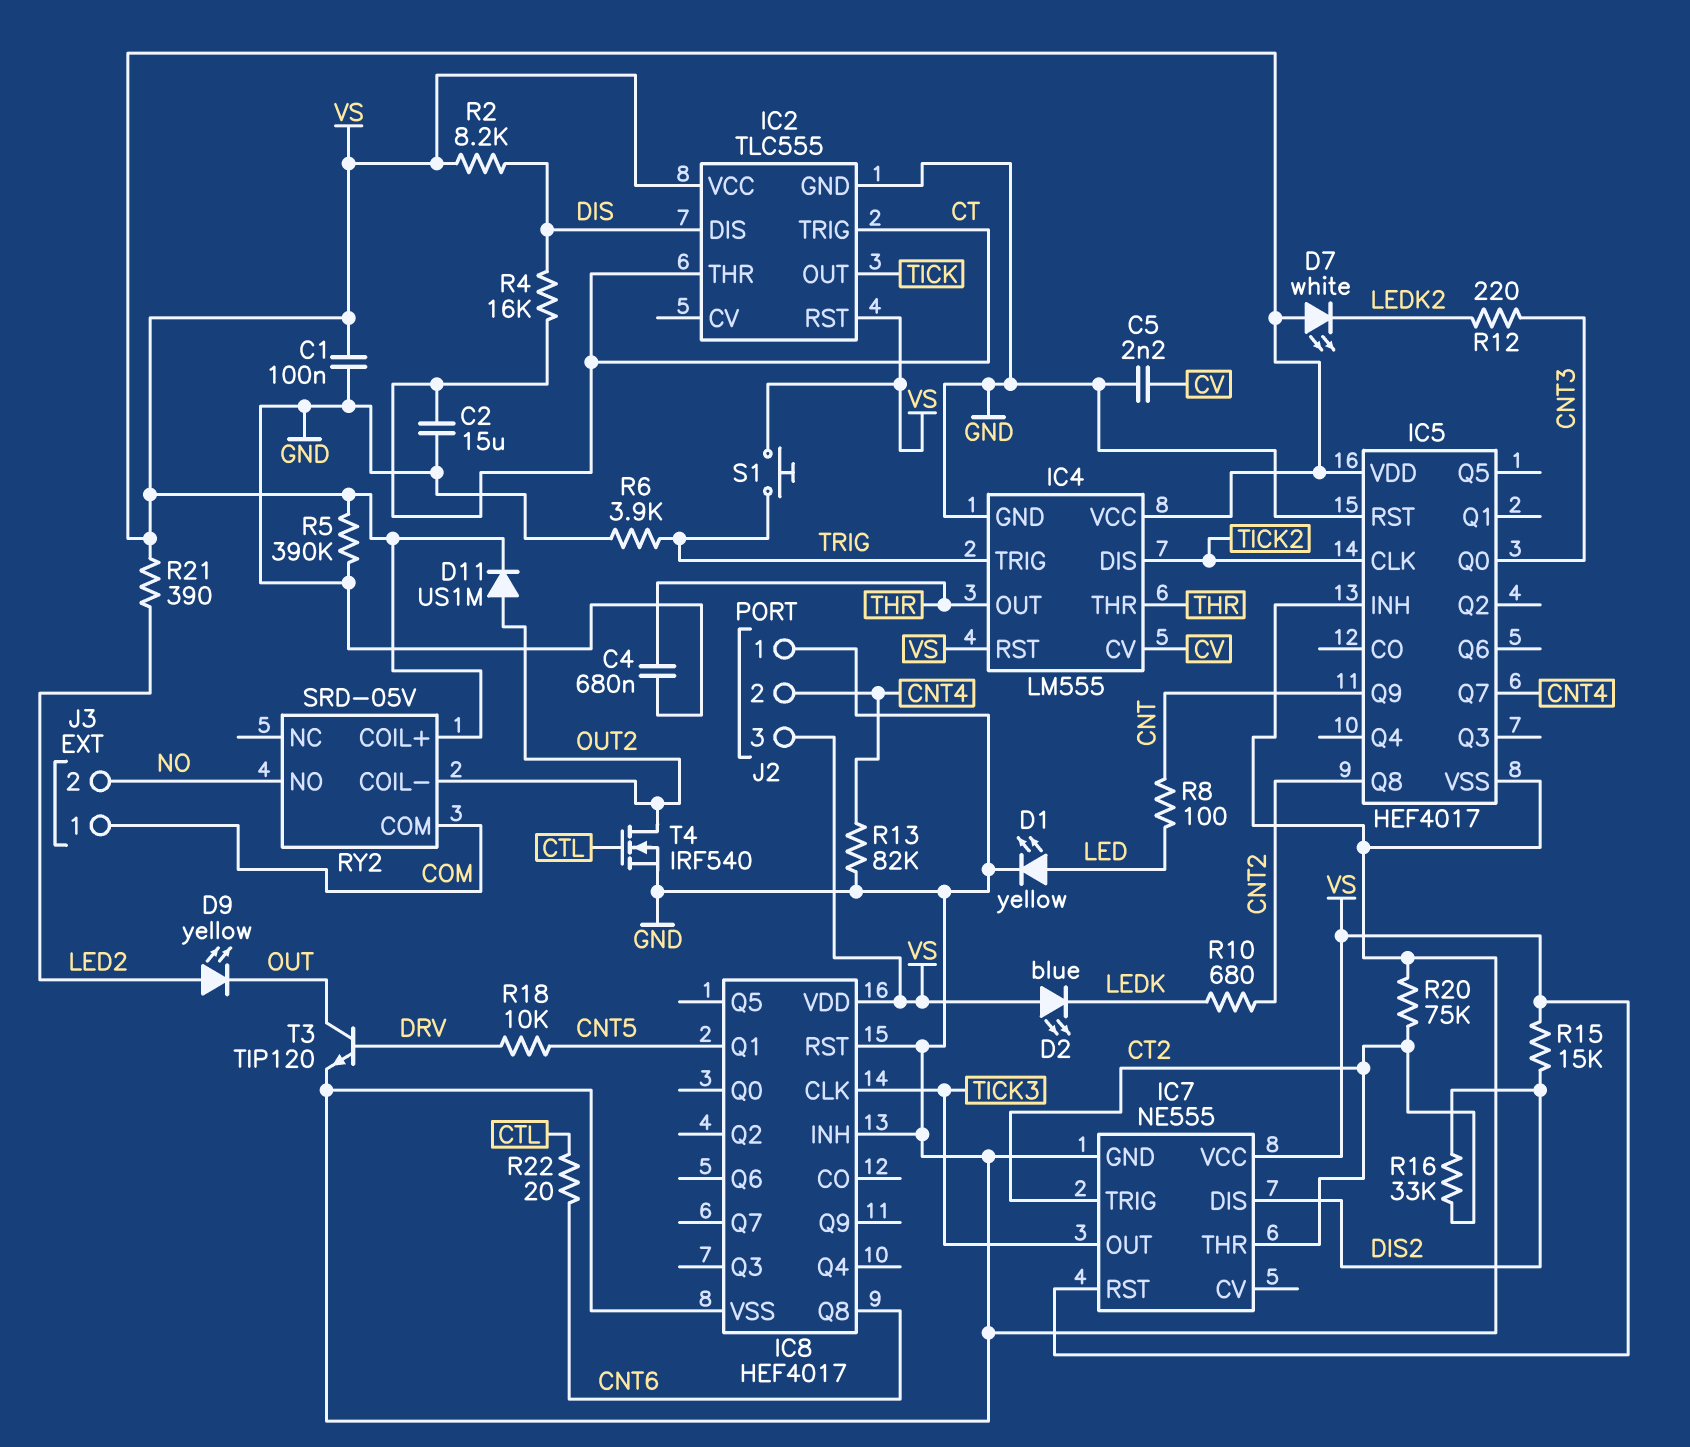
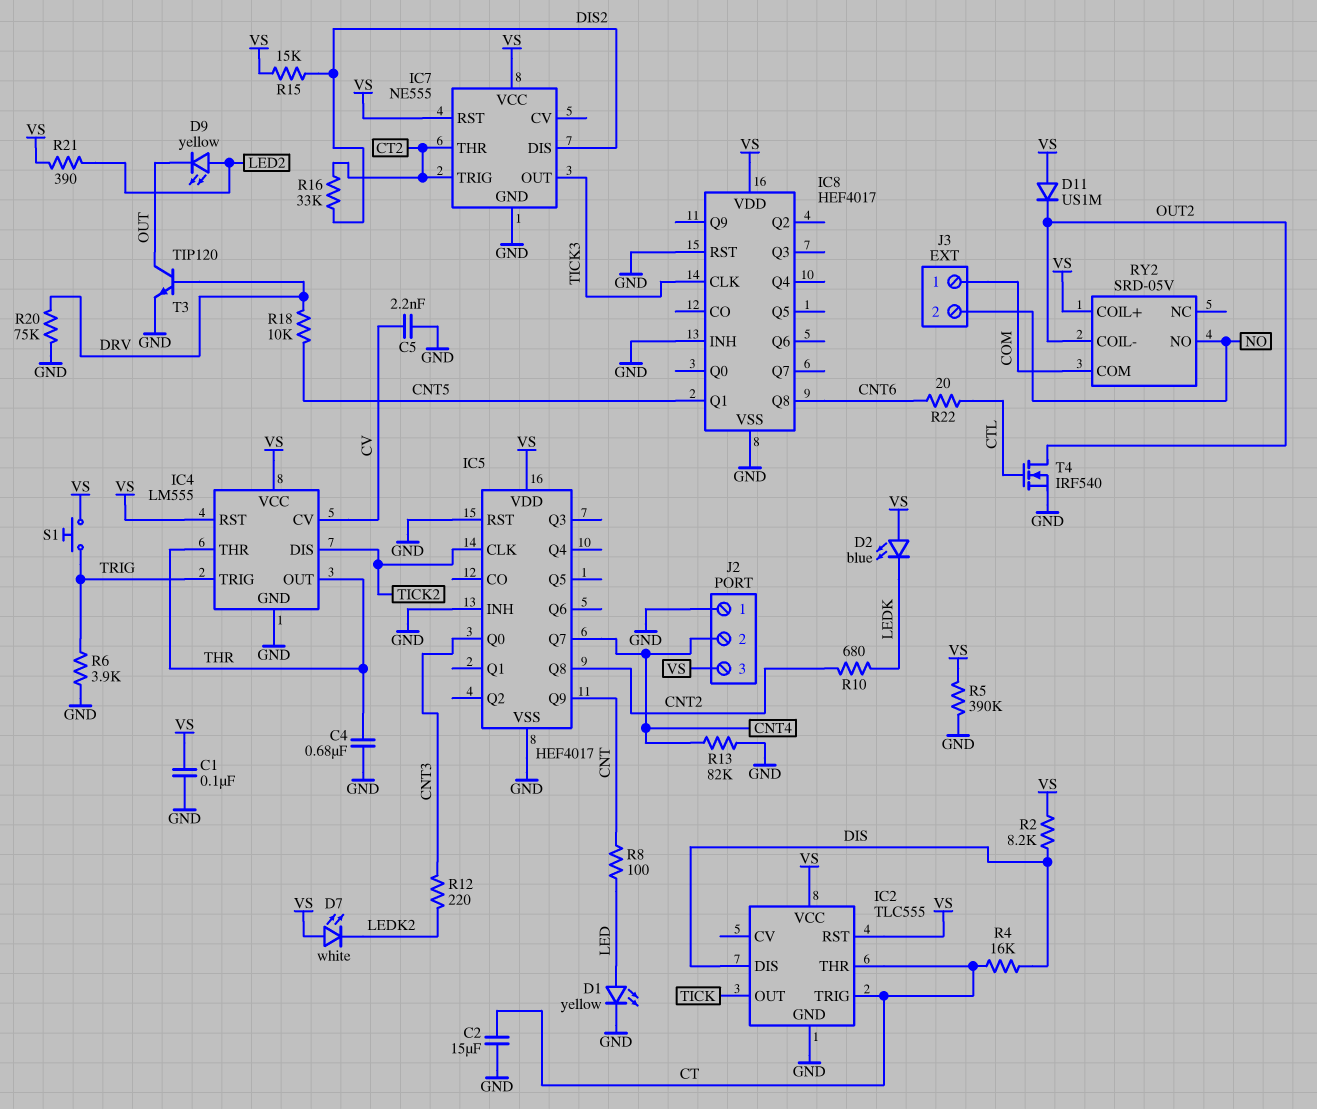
D11: diode US1M (A OUT2, K VS) -> diode US1M (A VS, K OUT2)
R20: 75k (CT2, GND) -> 75k (DRV, GND)

